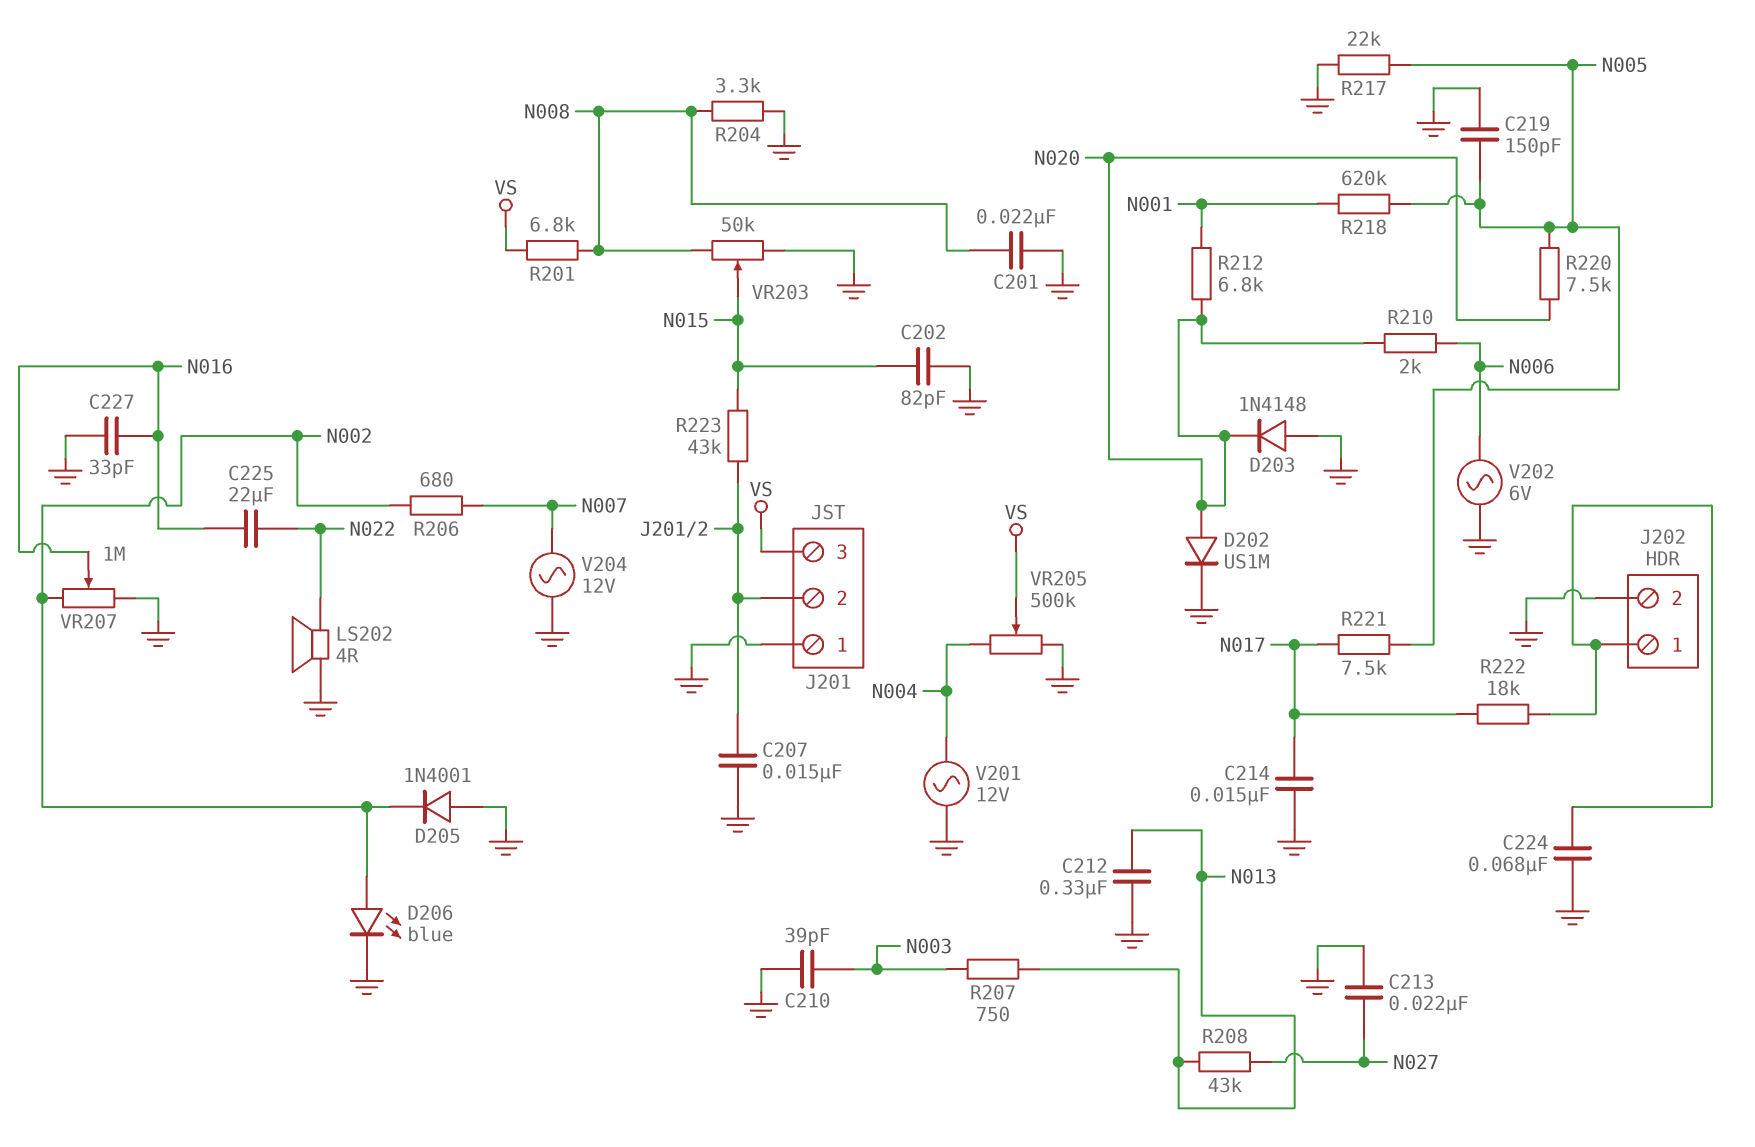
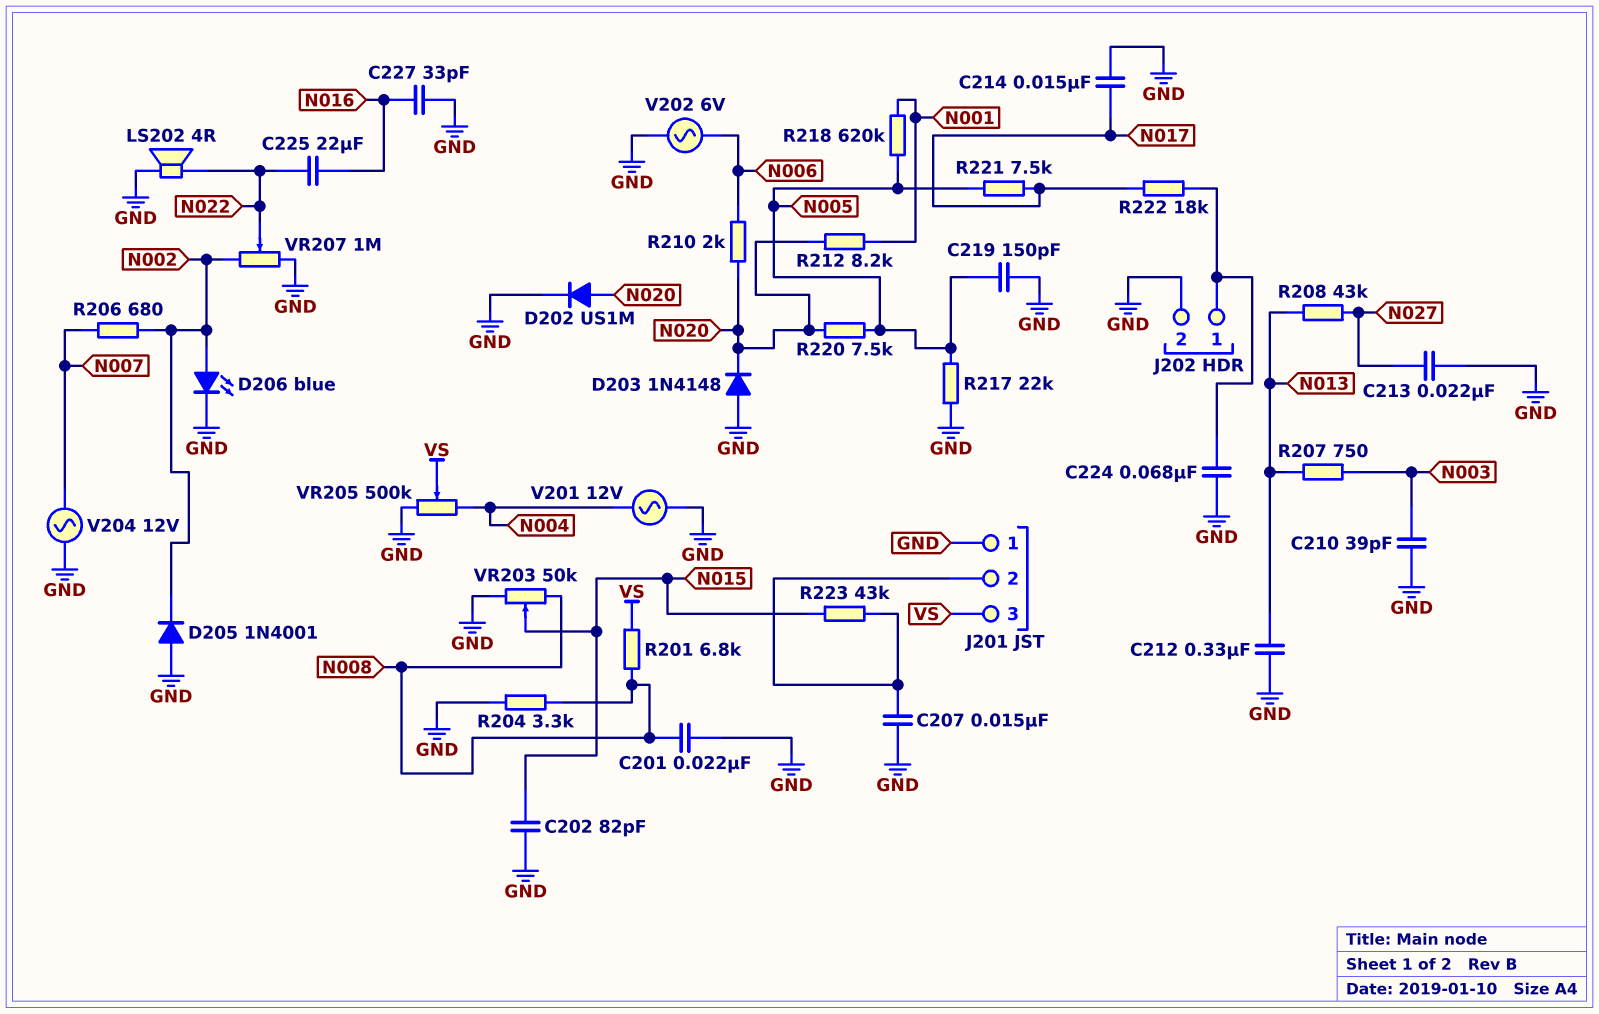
R212: 6.8k (N001, N020) -> 8.2k (N001, N020)
VR207: 1M (GND, N002, wiper N016) -> 1M (GND, N002, wiper N022)

